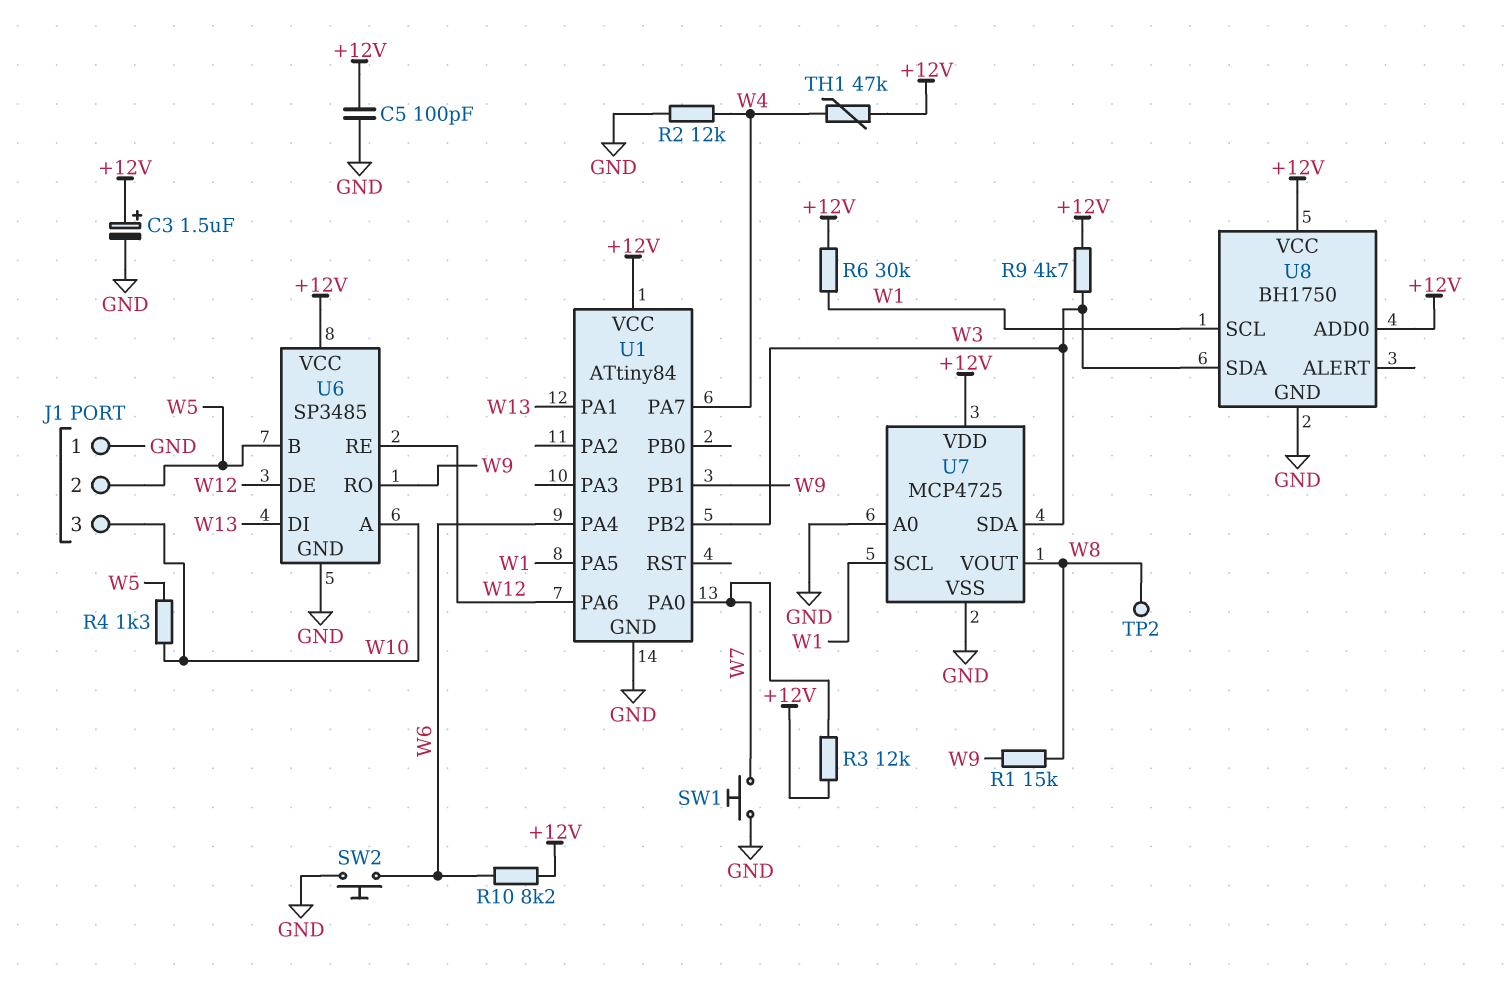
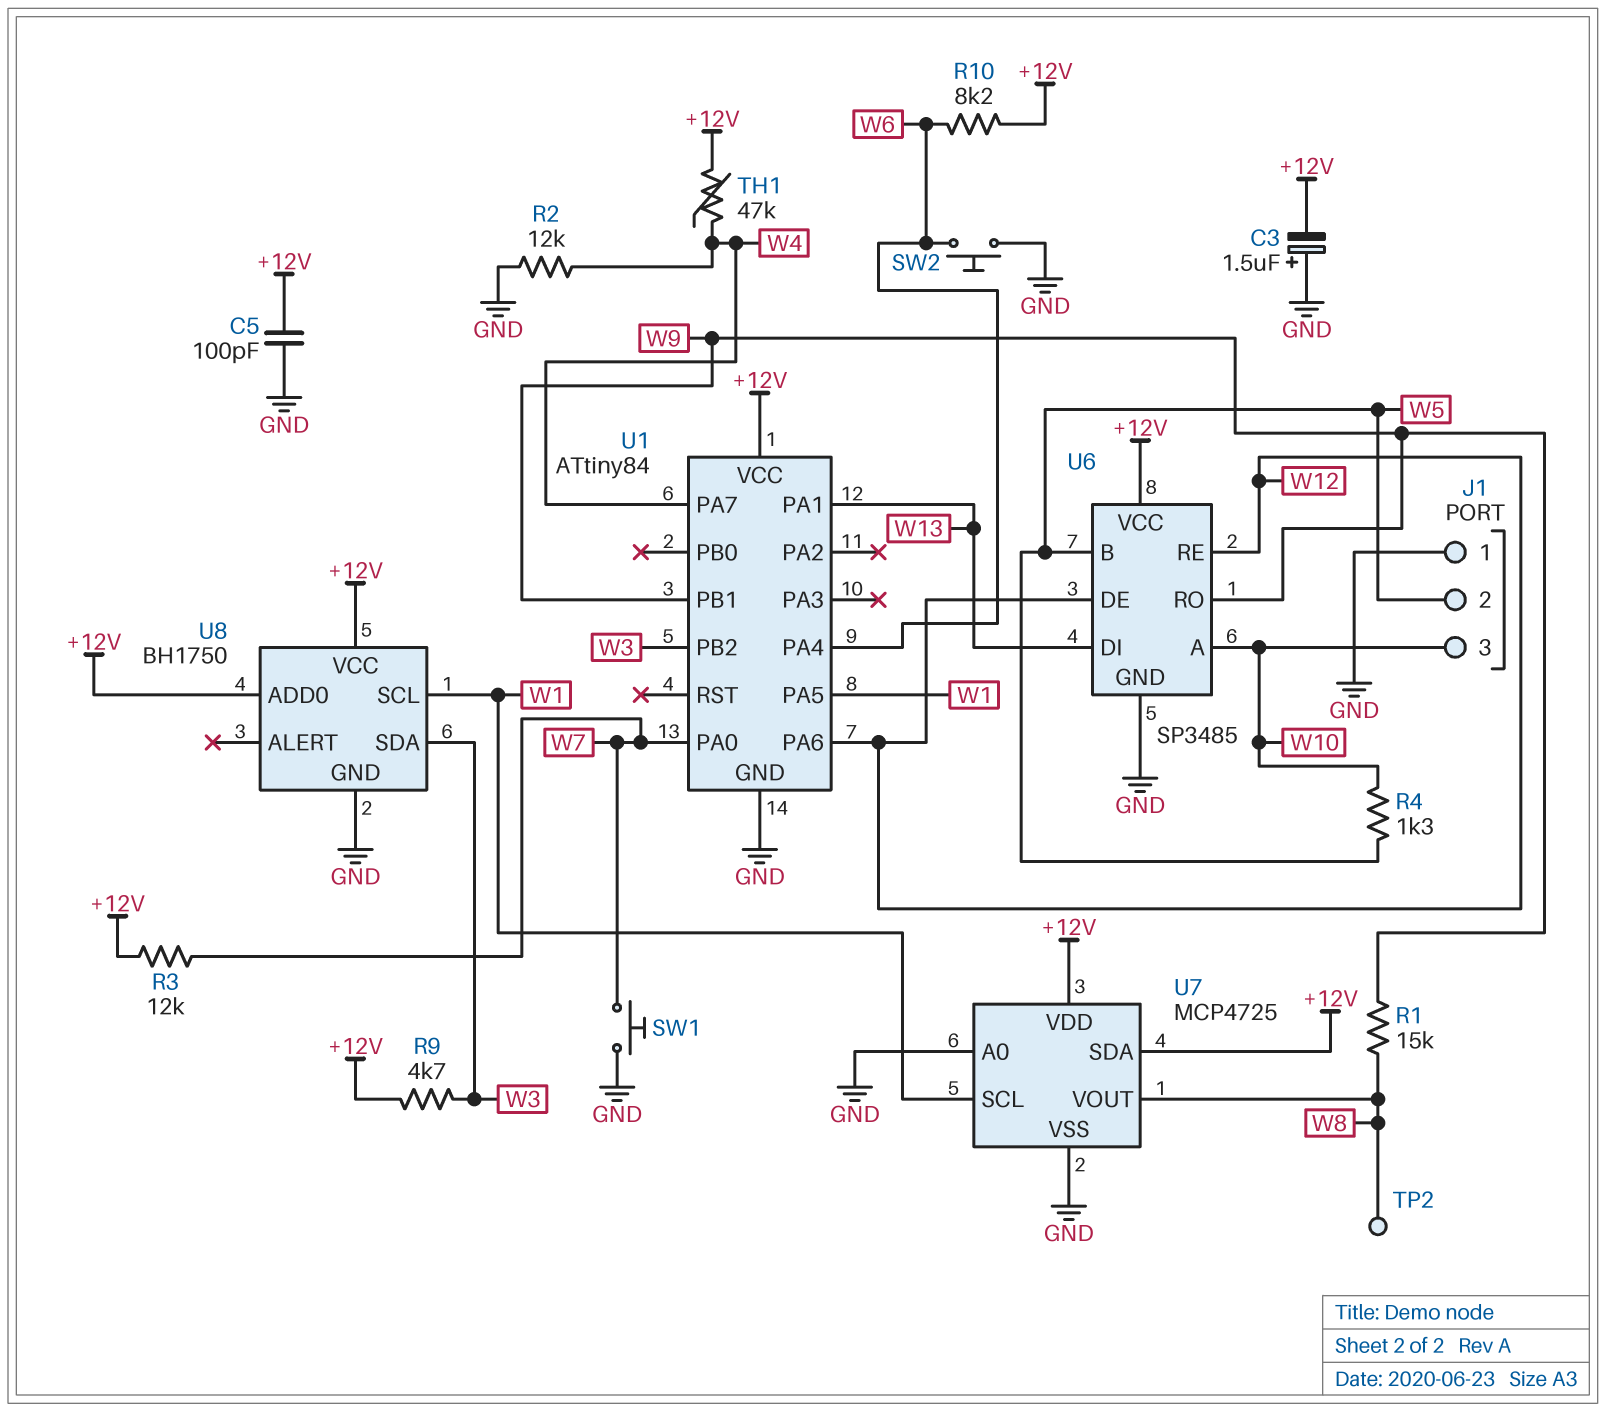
C3: 1.5uF (plus +12V, minus GND) -> 1.5uF (plus GND, minus +12V)
R6: 30k (+12V, W1) -> none
U7 pin SDA: W3 -> +12V

